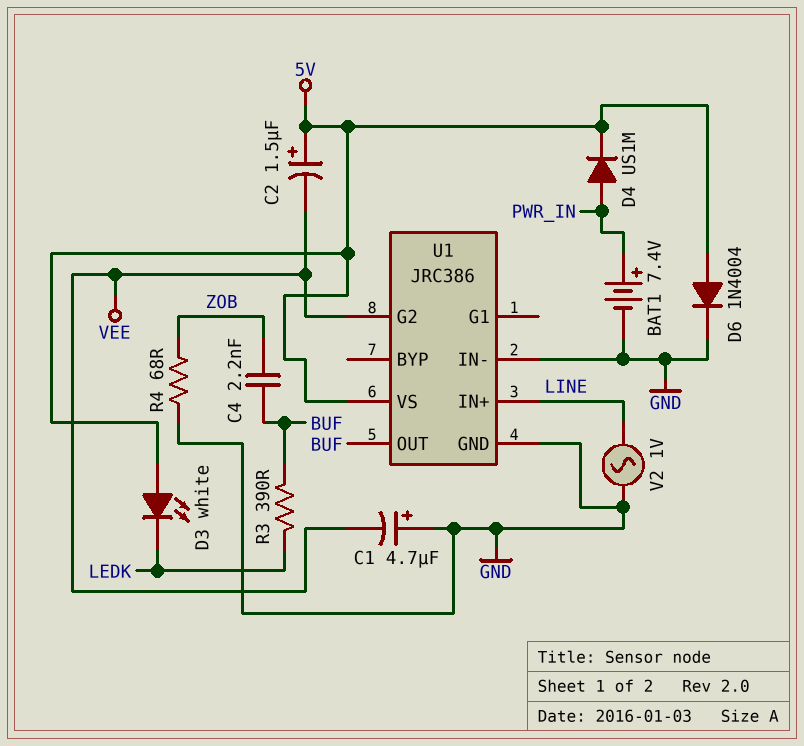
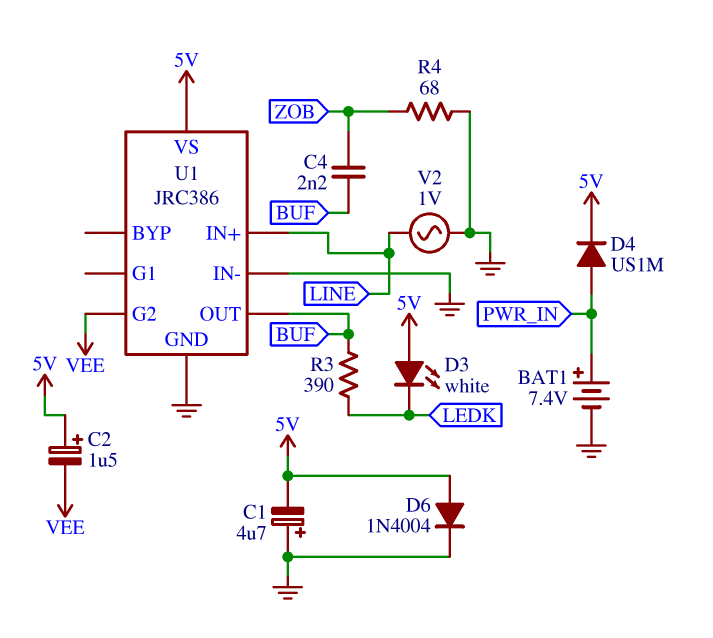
C1: 4.7uF (plus GND, minus VEE) -> 4.7uF (plus GND, minus 5V)

